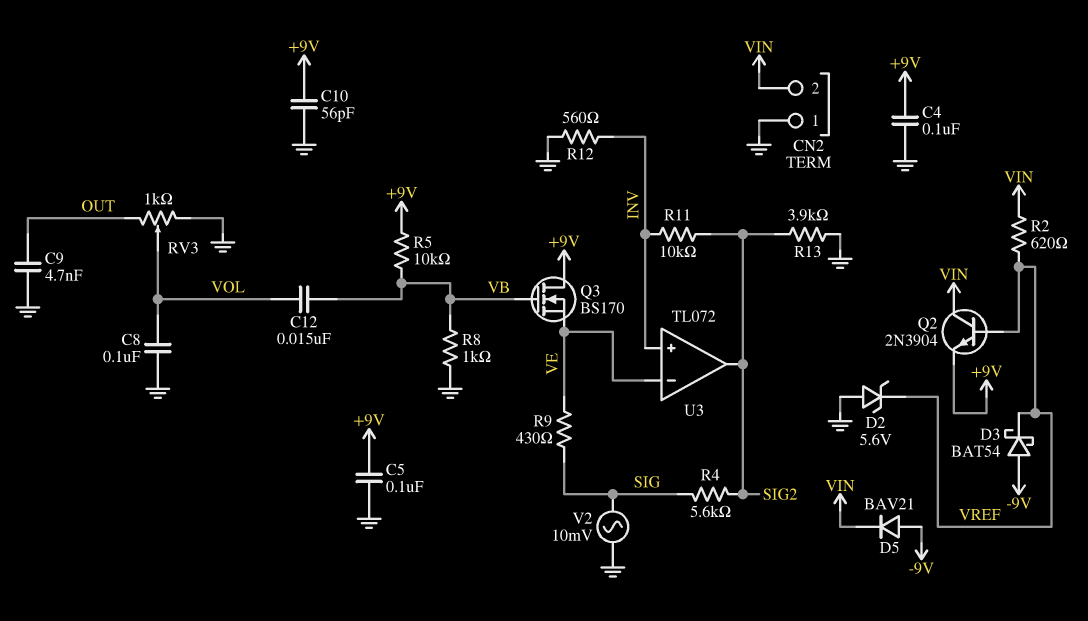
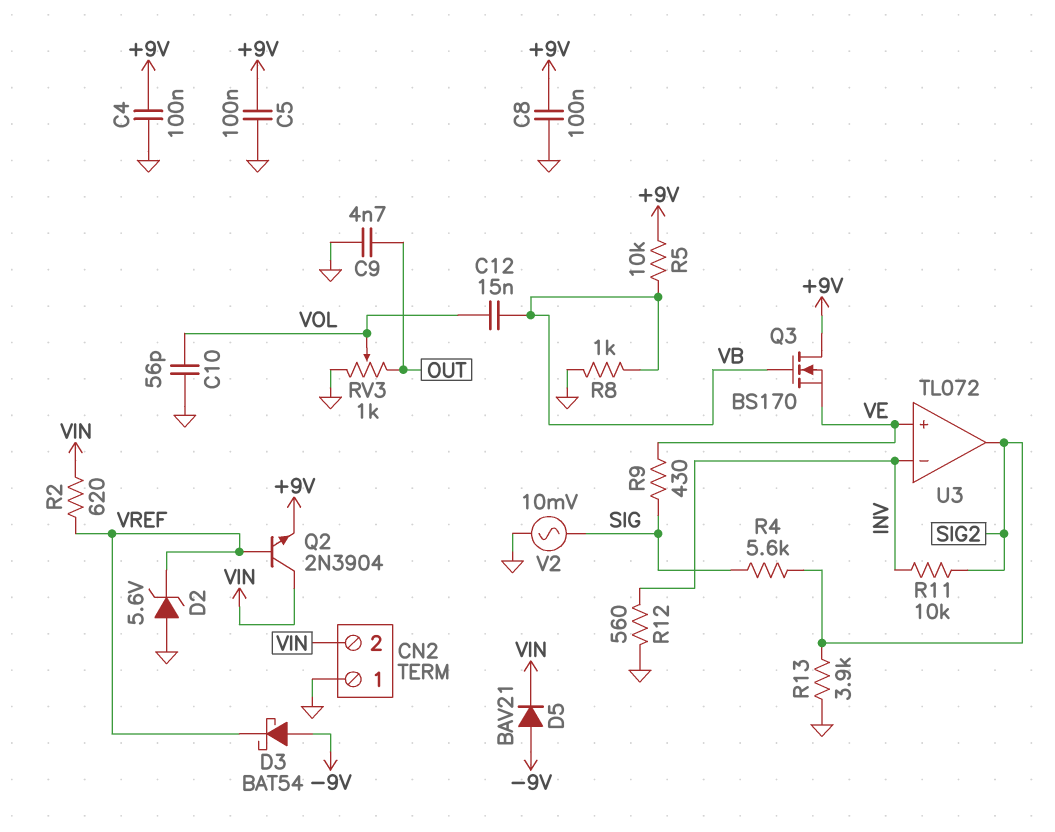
C8: 100nF (GND, VOL) -> 100nF (+9V, GND)
C10: 56pF (+9V, GND) -> 56pF (GND, VOL)
U3 pin in+: INV -> VE
U3 pin in-: VE -> INV

